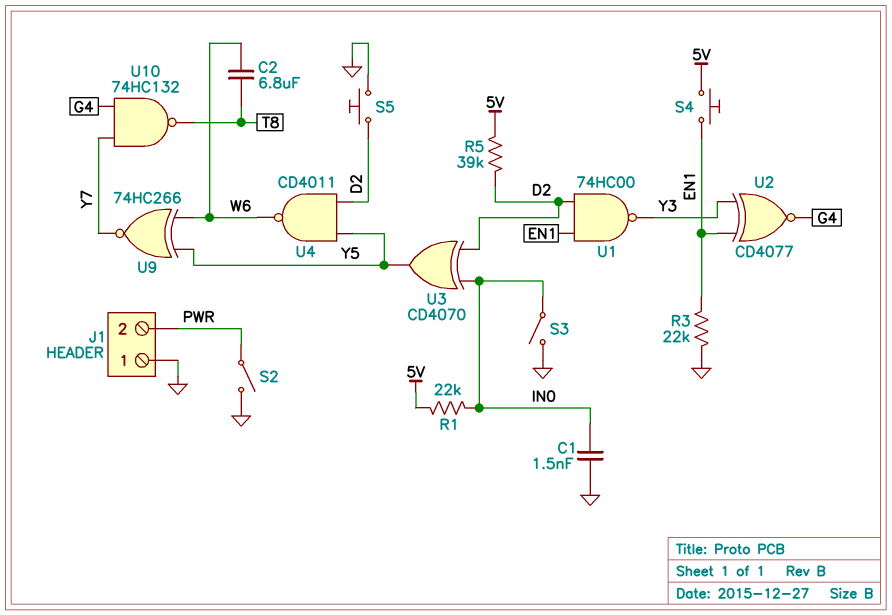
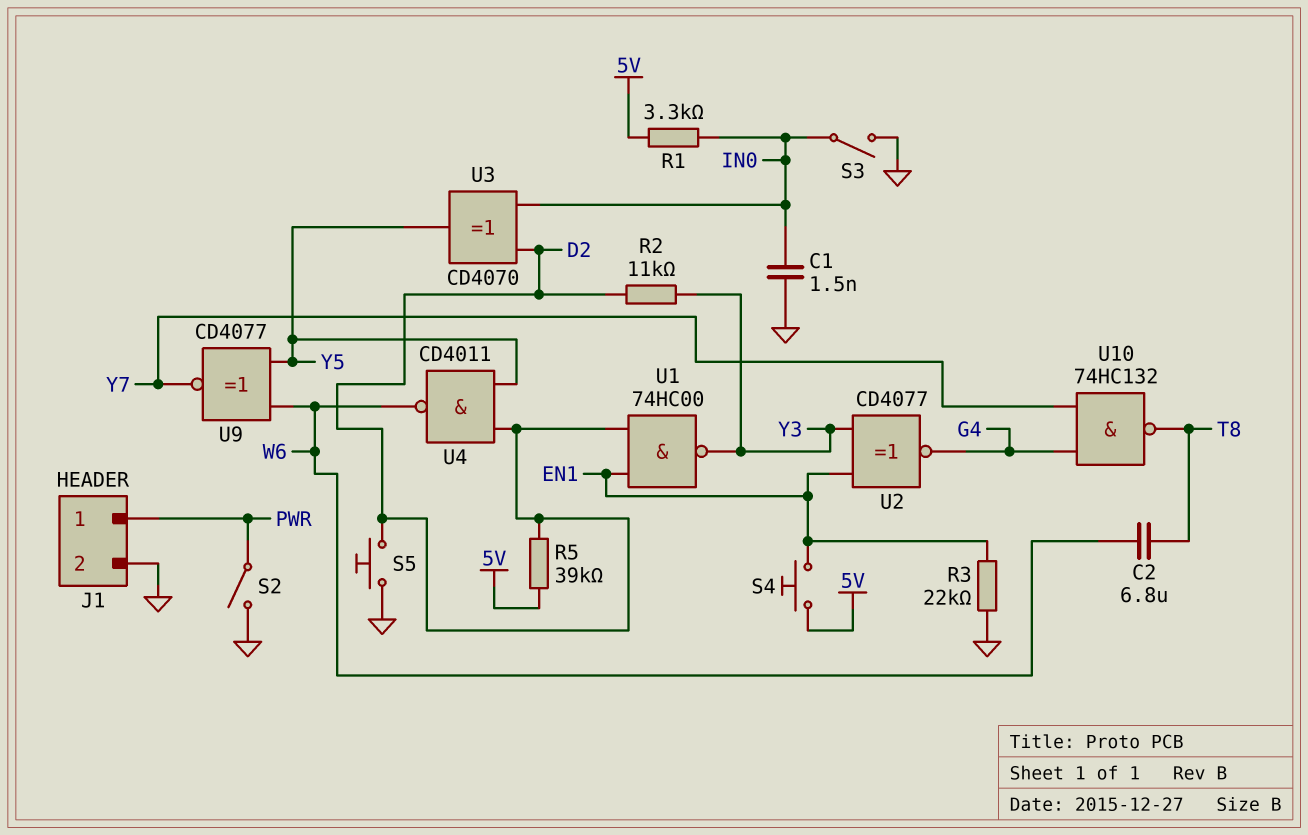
J1 pin 1: GND -> PWR
J1 pin 2: PWR -> GND
R1: 22k (5V, IN0) -> 3.3k (5V, IN0)
R2: none -> 11k (D2, Y3)
U9: XNOR 74HC266 (in W6, in Y5, out Y7) -> XNOR CD4077 (in W6, in Y5, out Y7)

